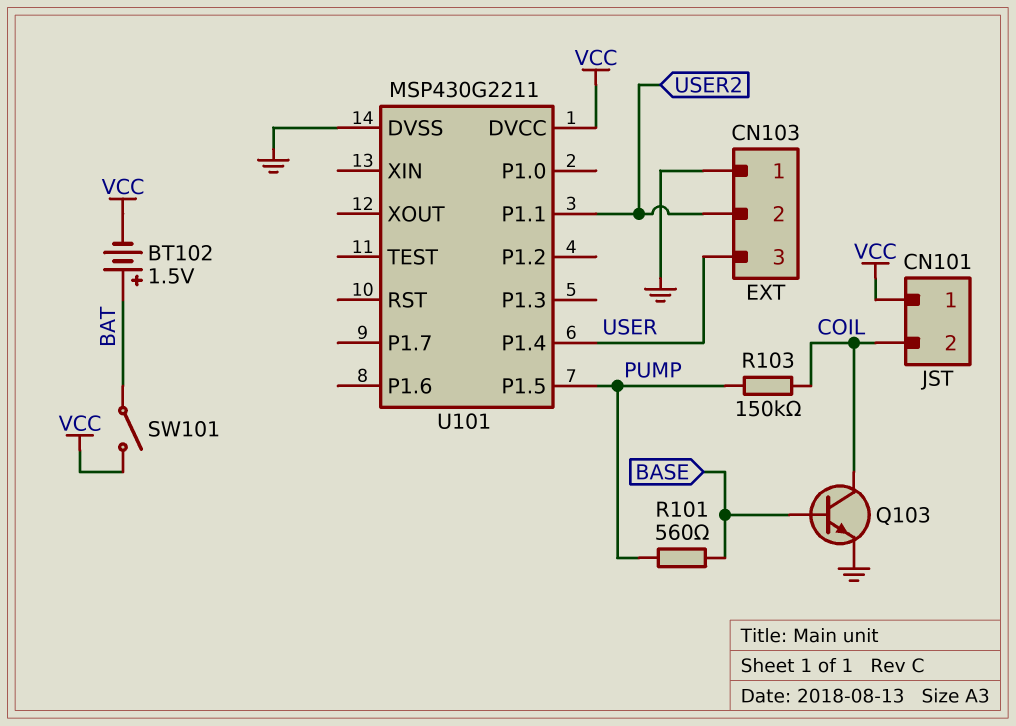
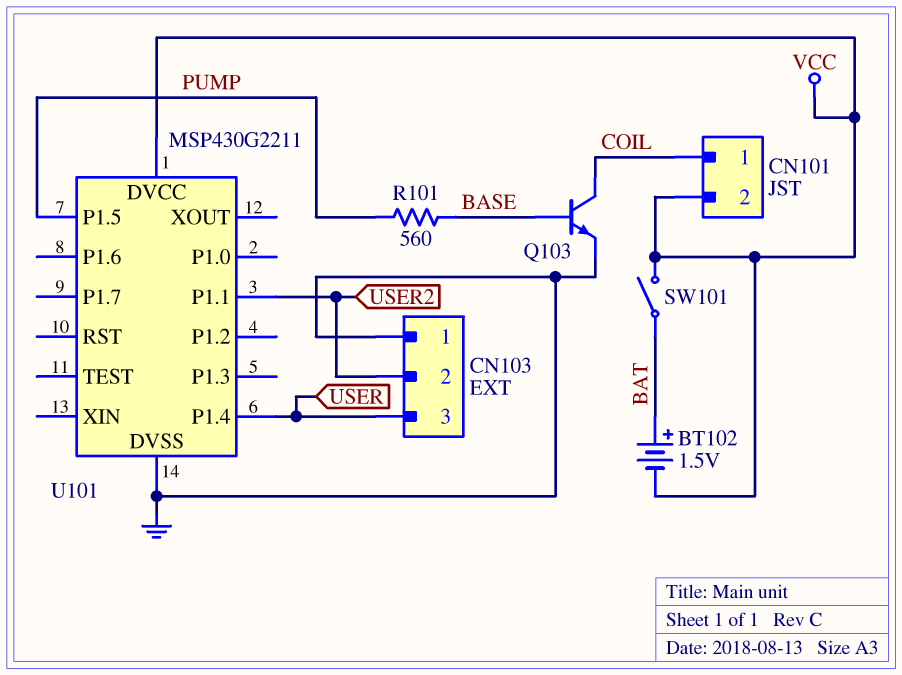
CN101 pin 1: VCC -> COIL
CN101 pin 2: COIL -> VCC
R103: 150k (COIL, PUMP) -> none

